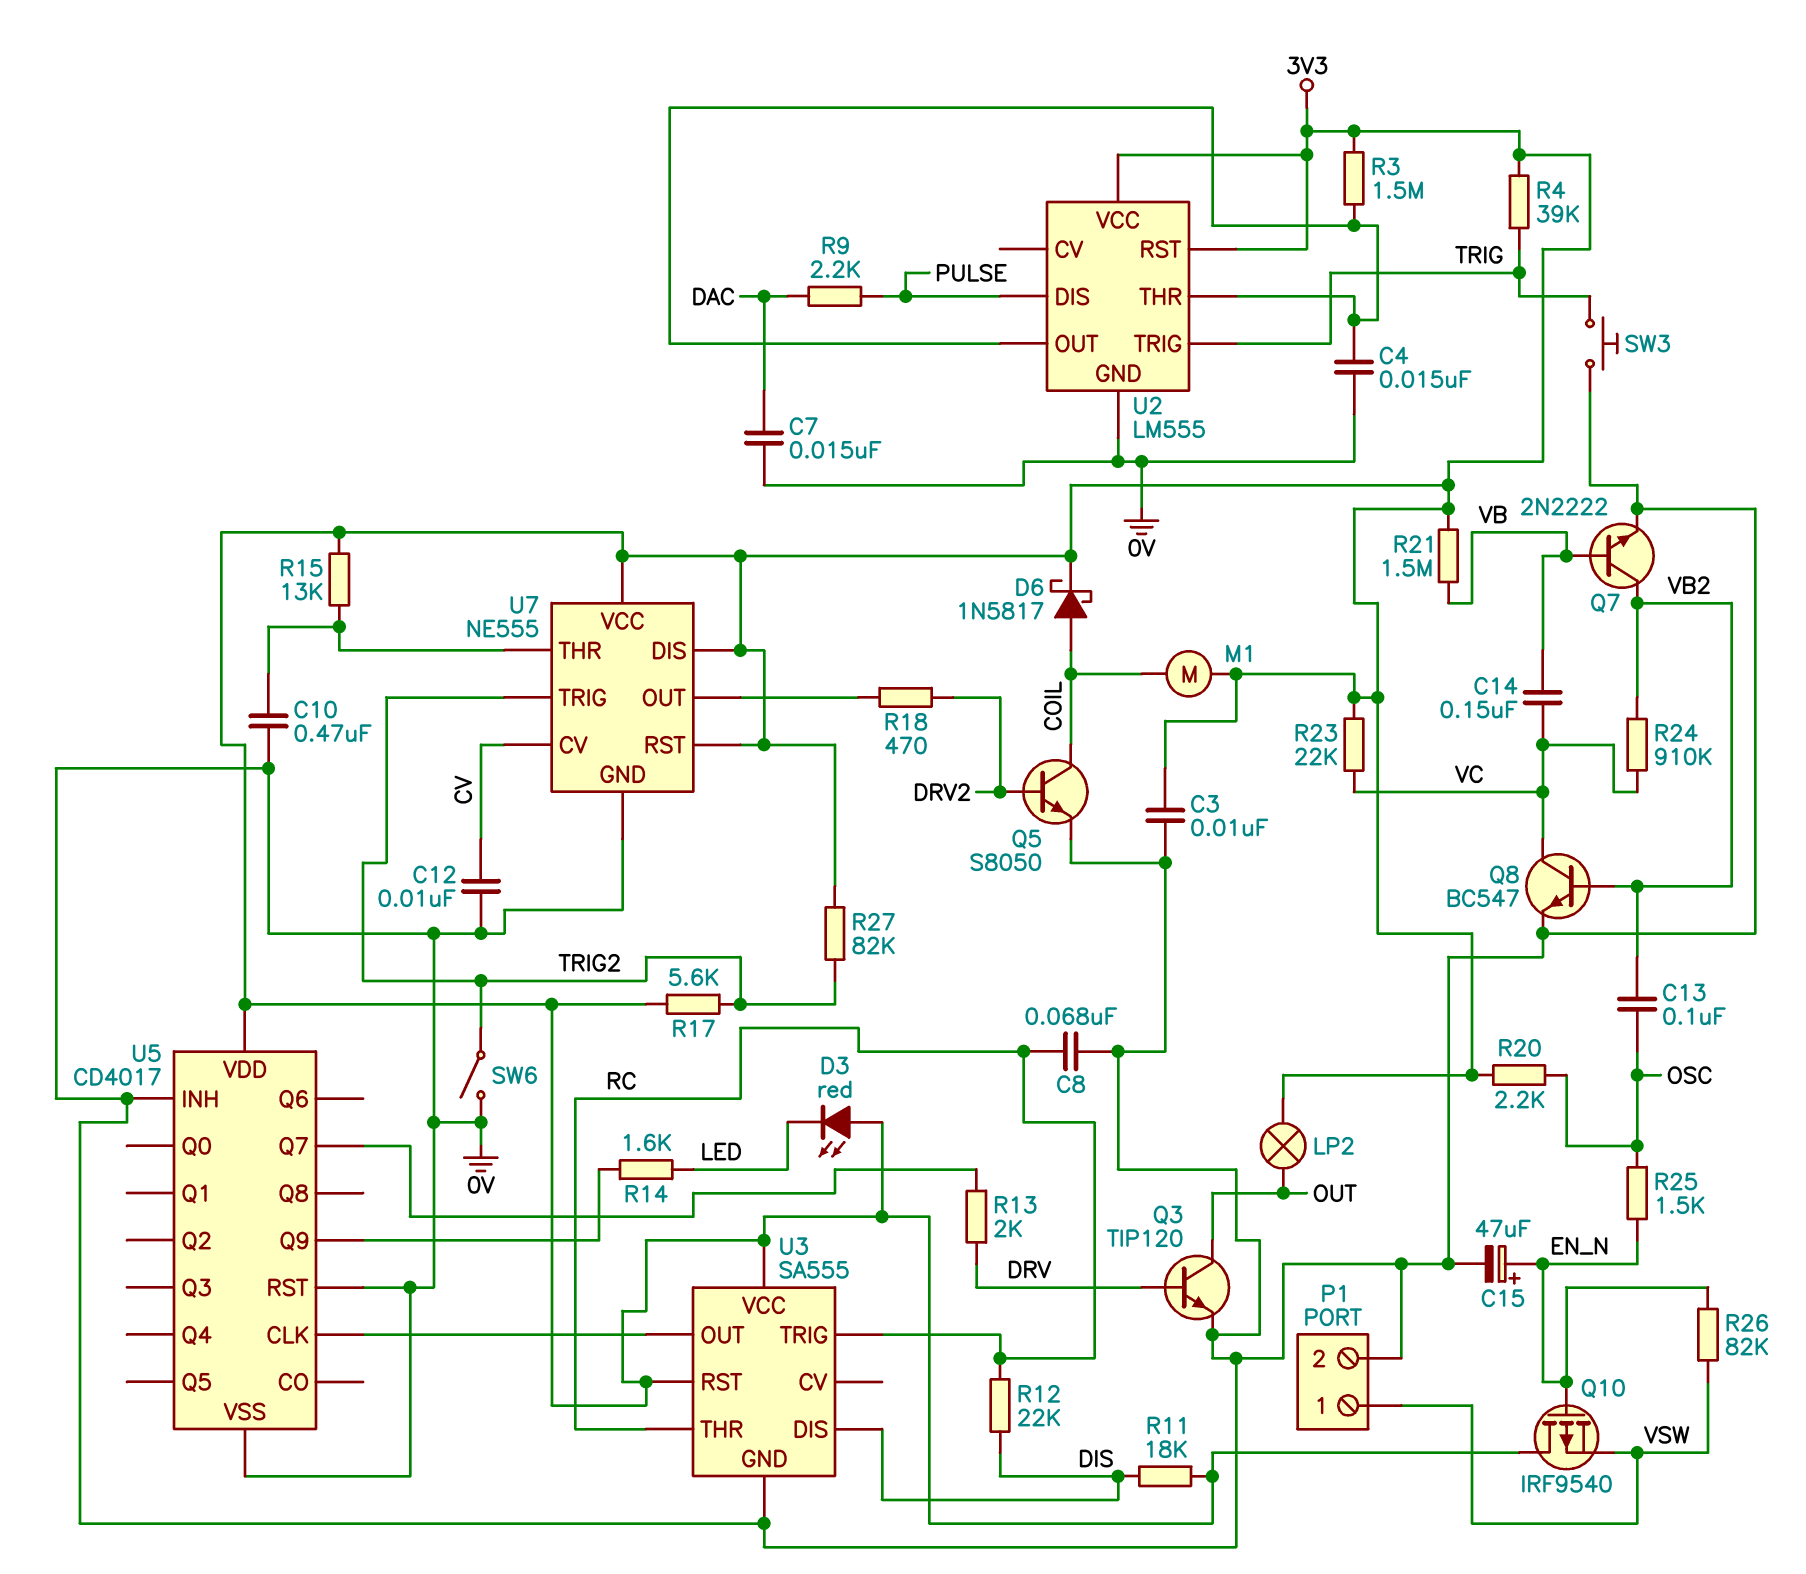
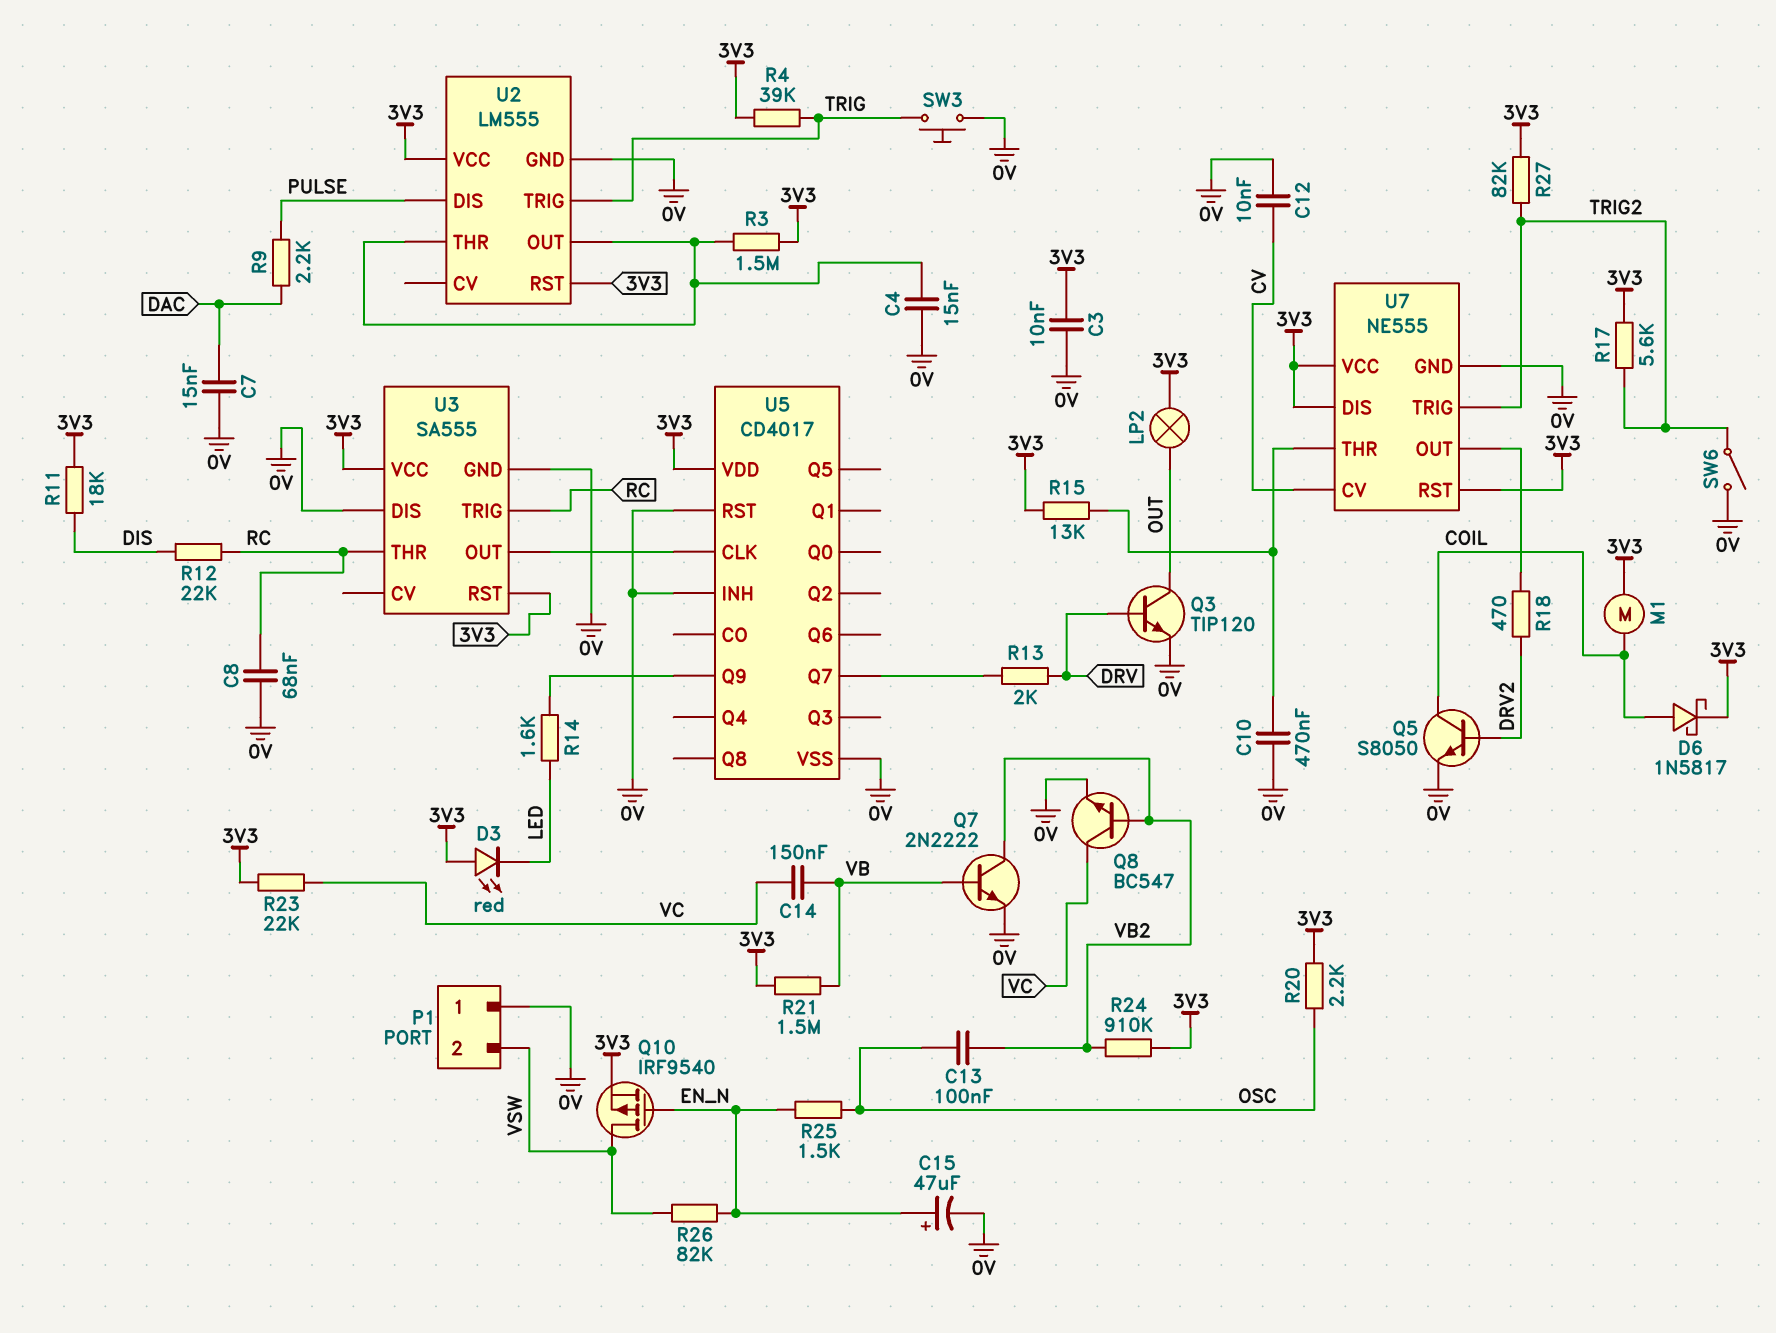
P1 pin 1: VSW -> 0V
P1 pin 2: 0V -> VSW
Q10: PMOS IRF9540 (G EN_N, D 3V3, S VSW) -> PMOS IRF9540 (G EN_N, D VSW, S 3V3)
R24: 910k (VB2, VC) -> 910k (3V3, VB2)
U3 pin DIS: DIS -> 0V

